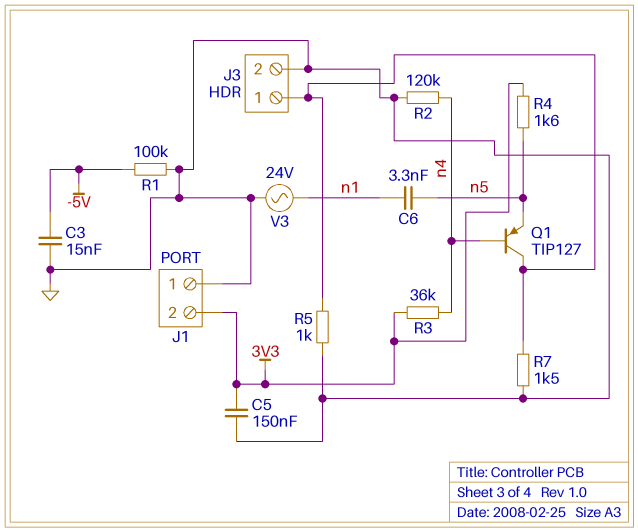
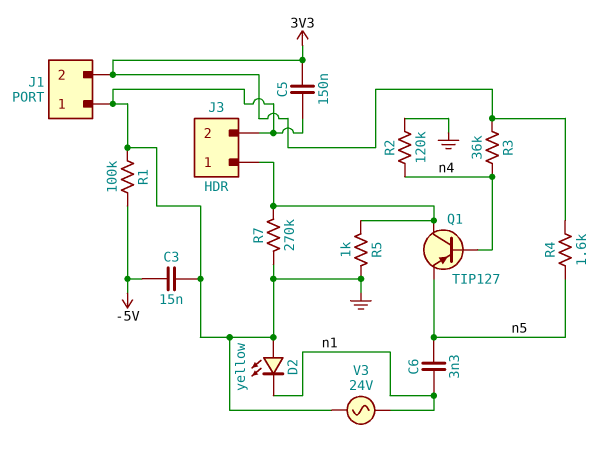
D2: none -> LED yellow (A GND, K n1)
R7: 1.5k (GND, J3/1) -> 270k (GND, J3/1)

